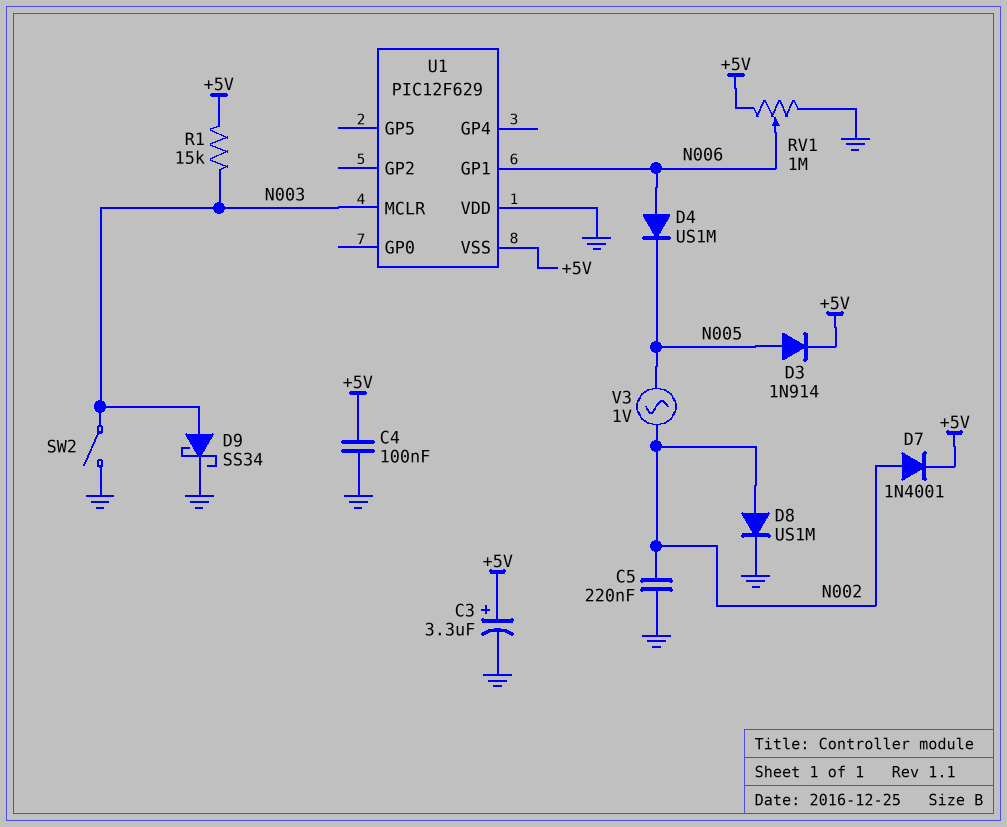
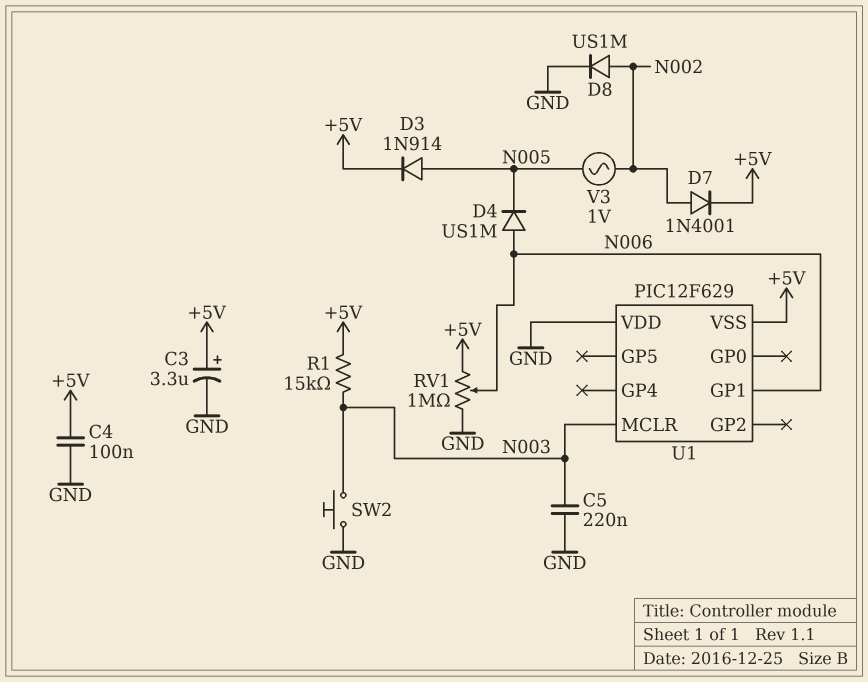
C5: 220nF (GND, N002) -> 220nF (GND, N003)
D9: schottky SS34 (A N003, K GND) -> none
SW2: switch (GND, N003) -> button (GND, N003)

